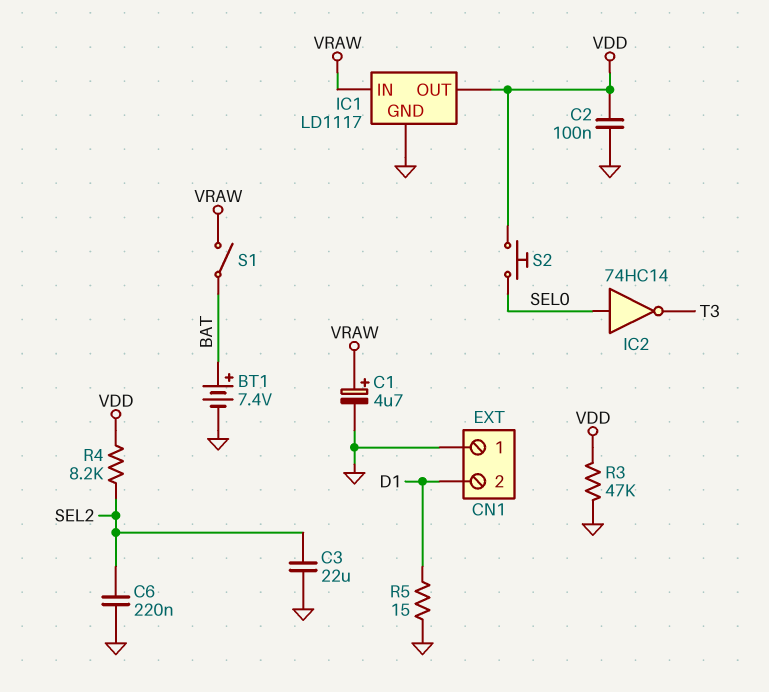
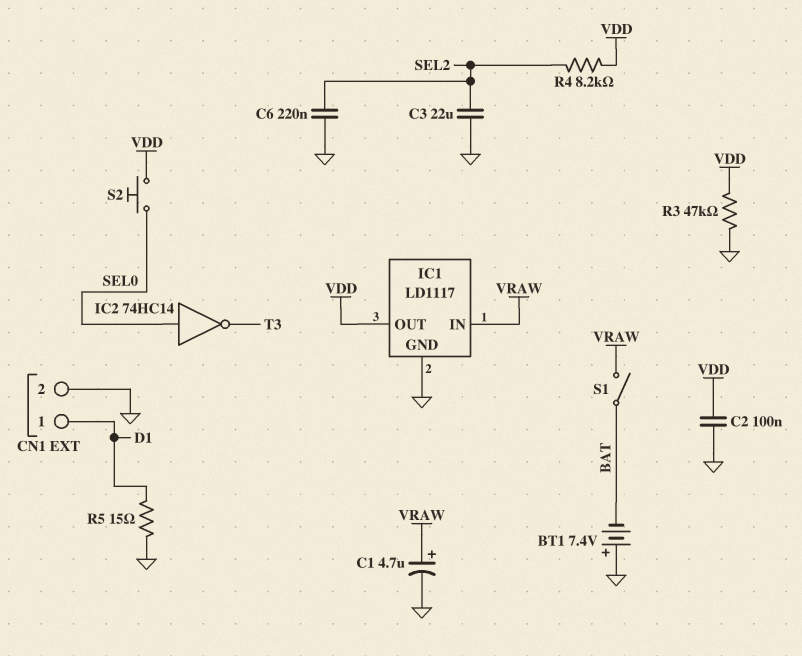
BT1: 7.4V (plus BAT, minus GND) -> 7.4V (plus GND, minus BAT)
CN1 pin 1: GND -> D1
CN1 pin 2: D1 -> GND

